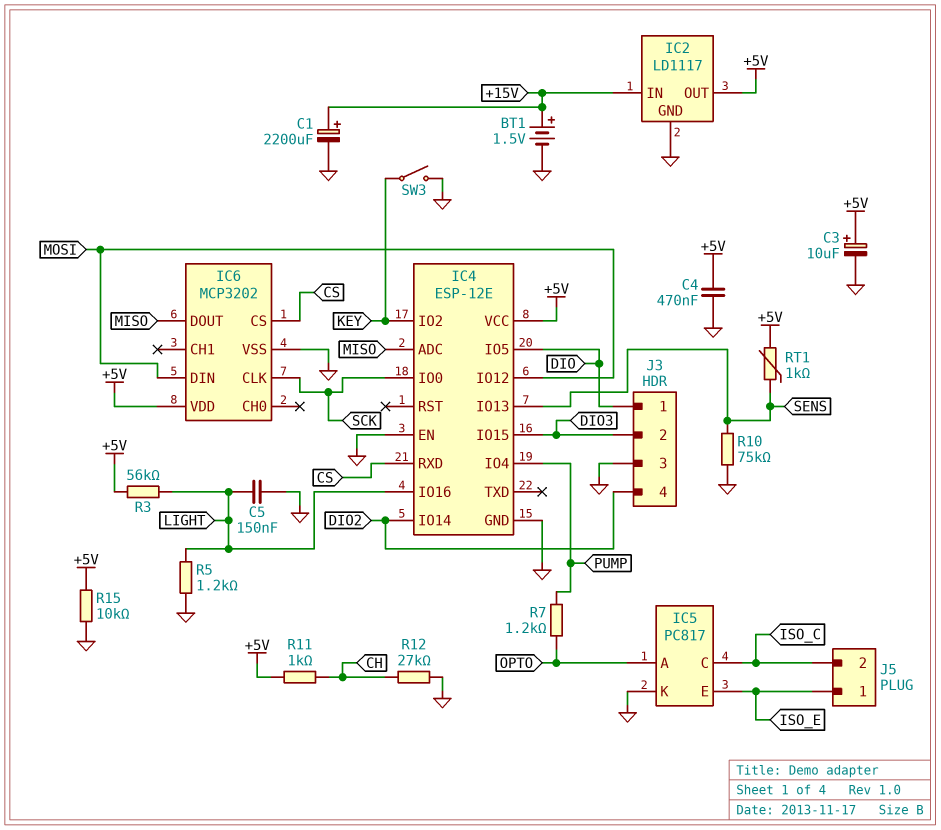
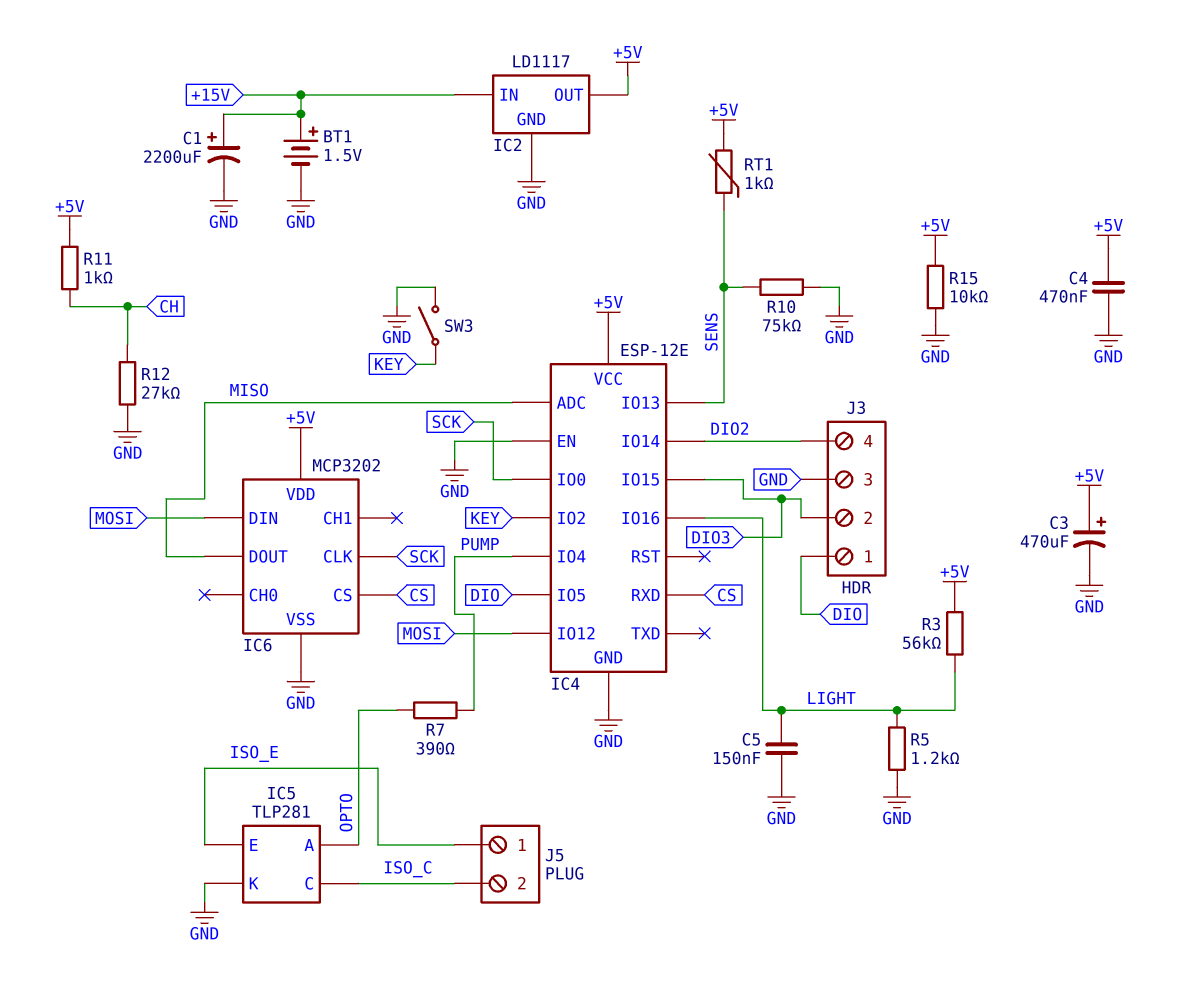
C3: 10uF (plus +5V, minus GND) -> 470uF (plus +5V, minus GND)
IC5: PC817 -> TLP281
R7: 1.2k (OPTO, PUMP) -> 390 (OPTO, PUMP)

